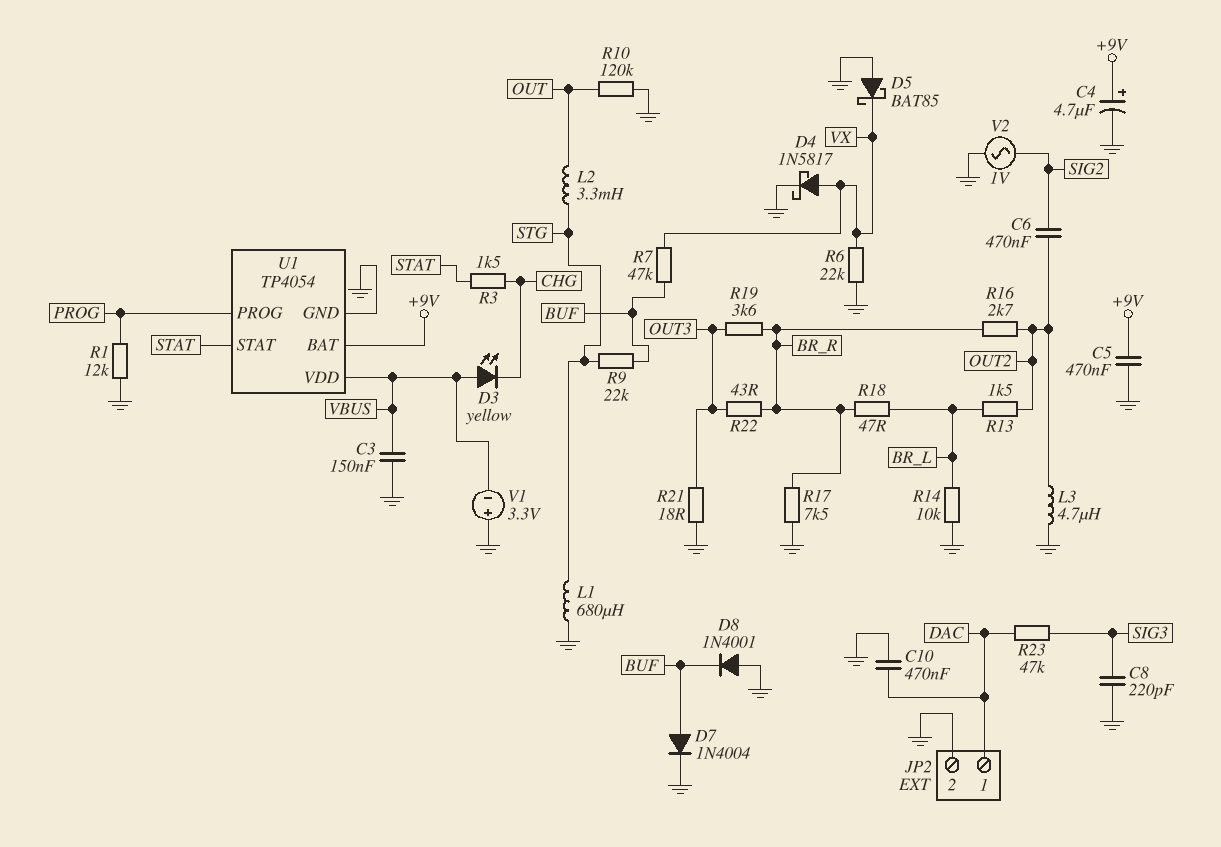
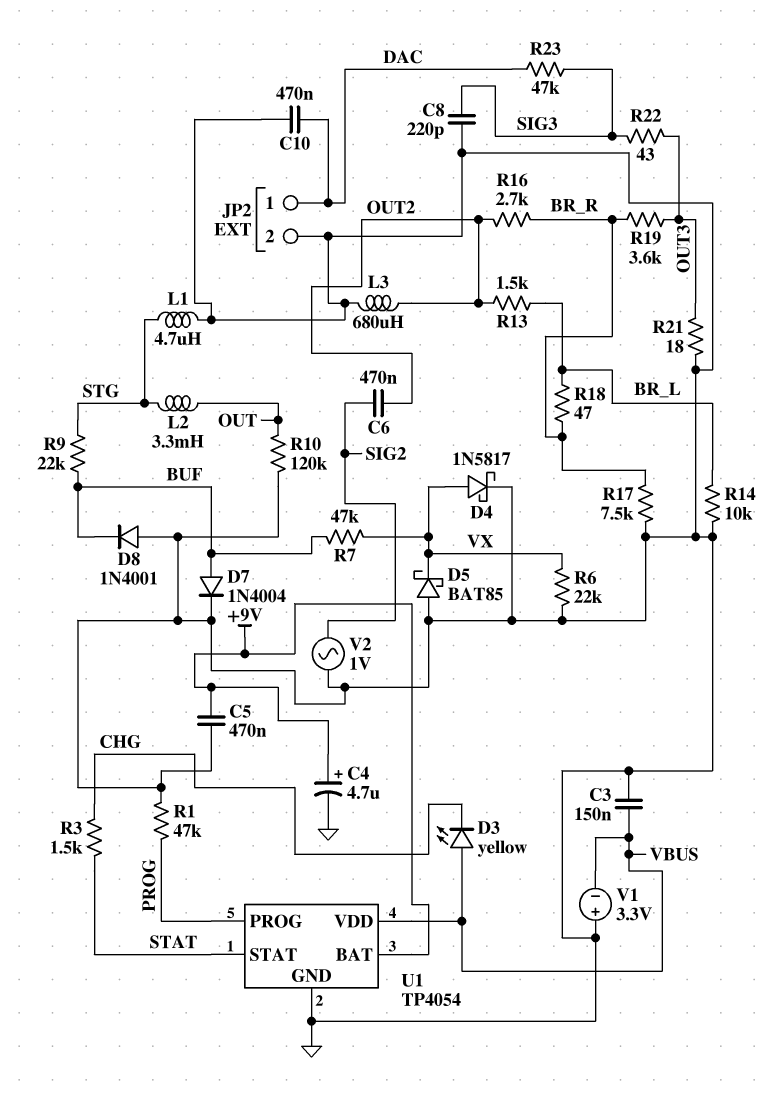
L1: 680uH (GND, STG) -> 4.7uH (GND, STG)
L3: 4.7uH (GND, OUT2) -> 680uH (GND, OUT2)
R1: 12k (GND, PROG) -> 47k (GND, PROG)
R22: 43 (BR_R, OUT3) -> 43 (OUT3, SIG3)

